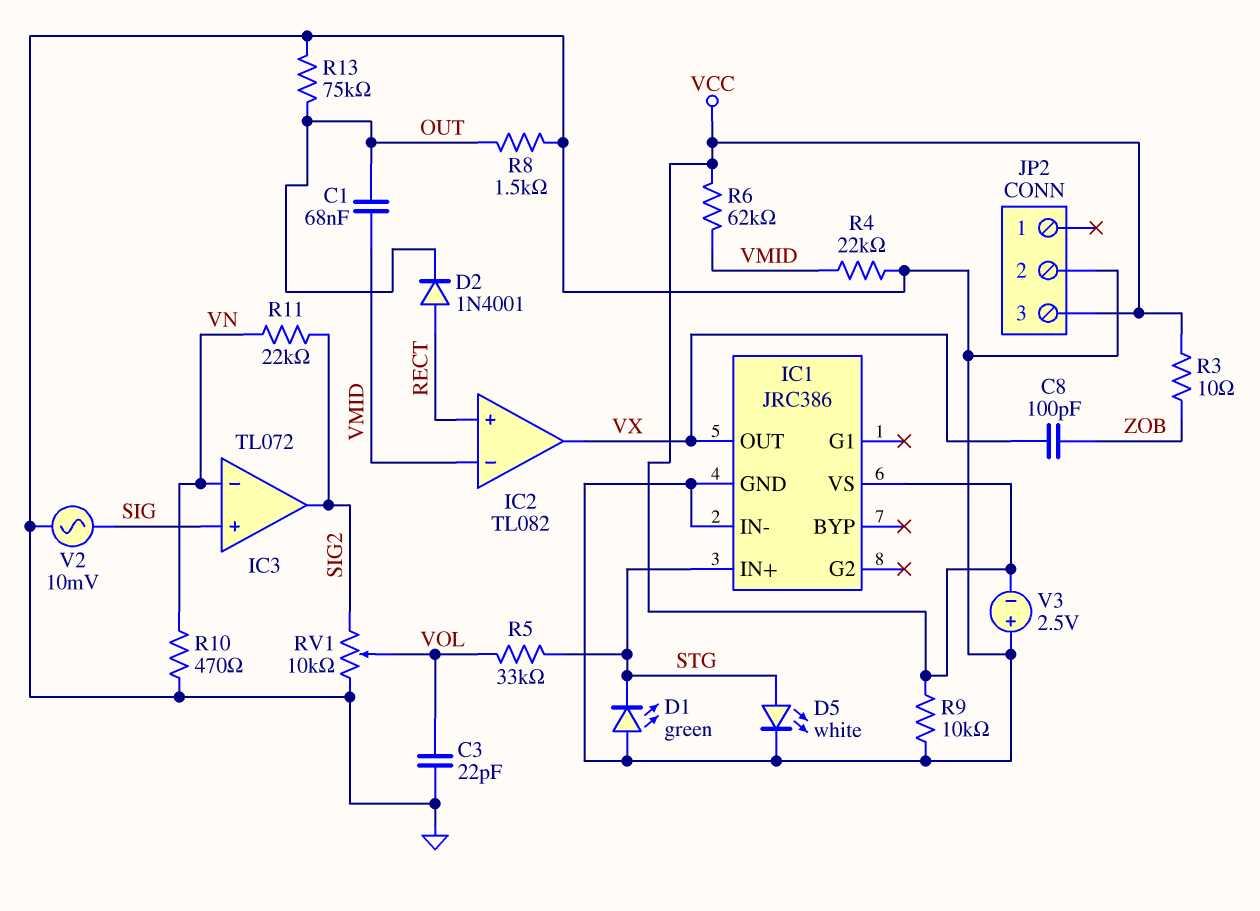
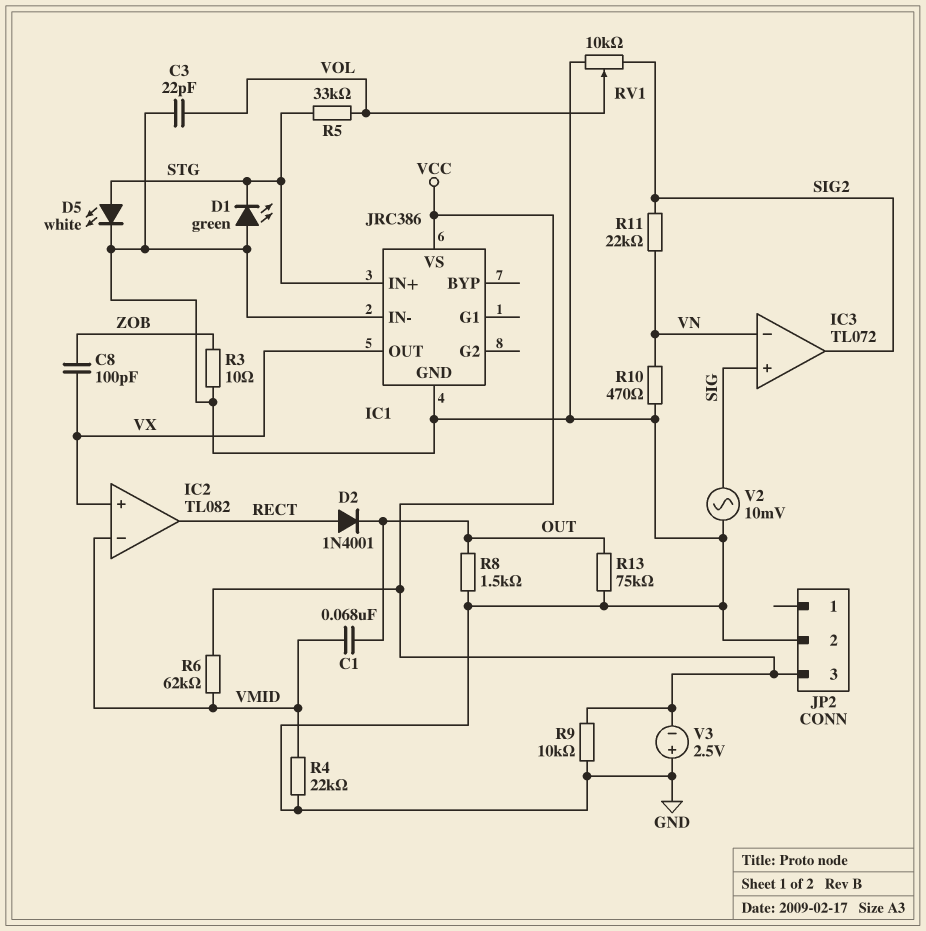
IC2 pin in+: RECT -> VX
IC2 pin out: VX -> RECT
R3: 10 (VCC, ZOB) -> 10 (GND, ZOB)

